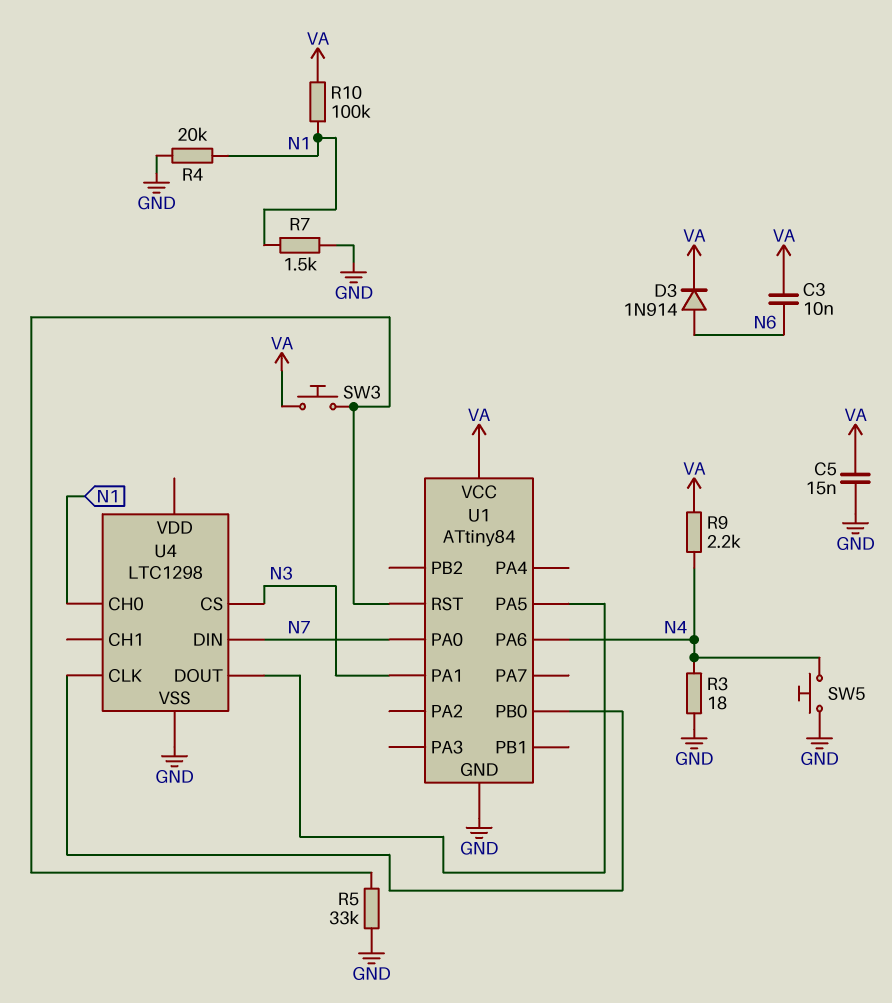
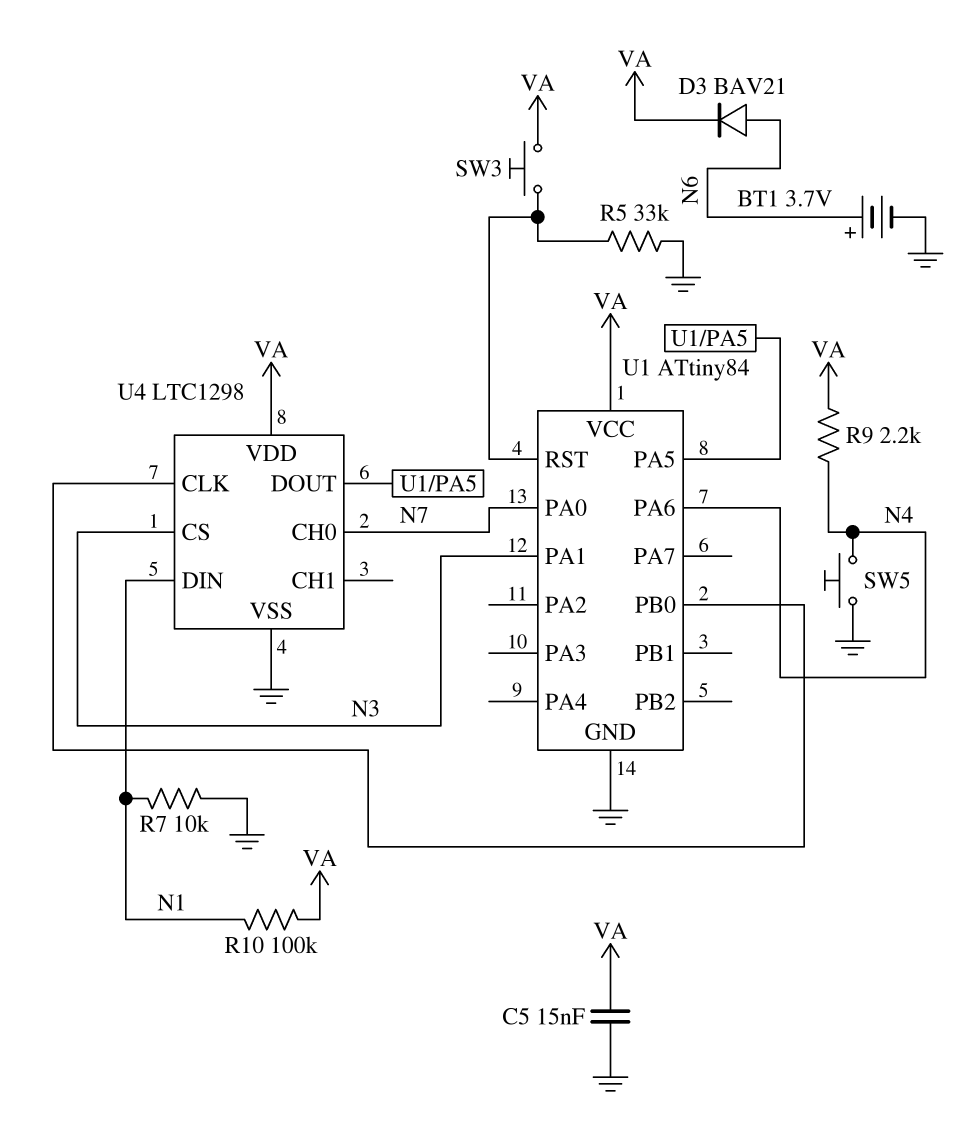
BT1: none -> 3.7V (plus N6, minus GND)
C3: 10nF (N6, VA) -> none
D3: diode 1N914 (A N6, K VA) -> diode BAV21 (A N6, K VA)
R3: 18 (GND, N4) -> none
R4: 20k (GND, N1) -> none
R7: 1.5k (GND, N1) -> 10k (GND, N1)
U4 pin CH0: N1 -> N7
U4 pin DIN: N7 -> N1
U4 pin VDD: none -> VA

